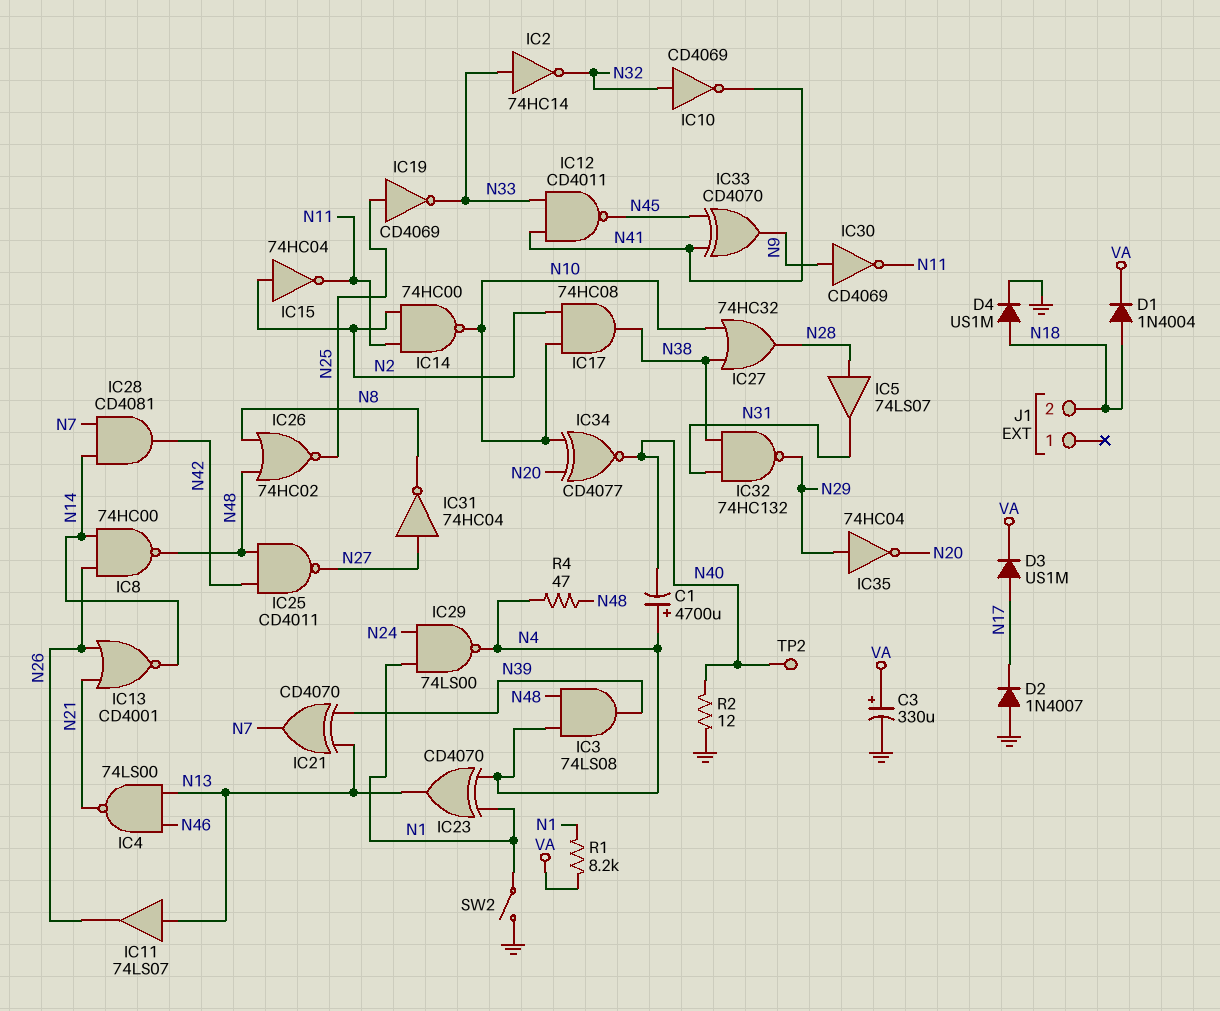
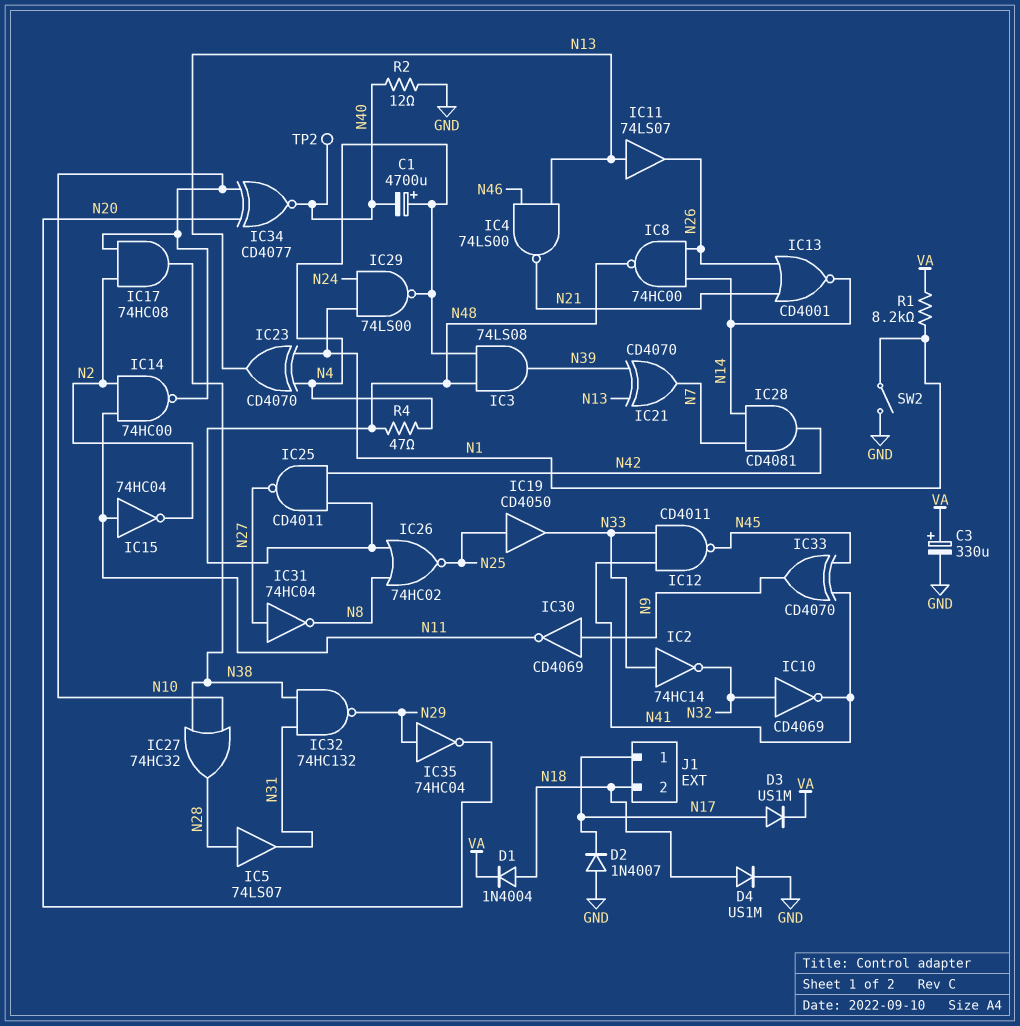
IC15: NOT 74HC04 (in N2, out N11) -> NOT 74HC04 (in N11, out N2)
IC19: NOT CD4069 (in N25, out N33) -> buffer CD4050 (in N25, out N33)
J1 pin 1: none -> N17

